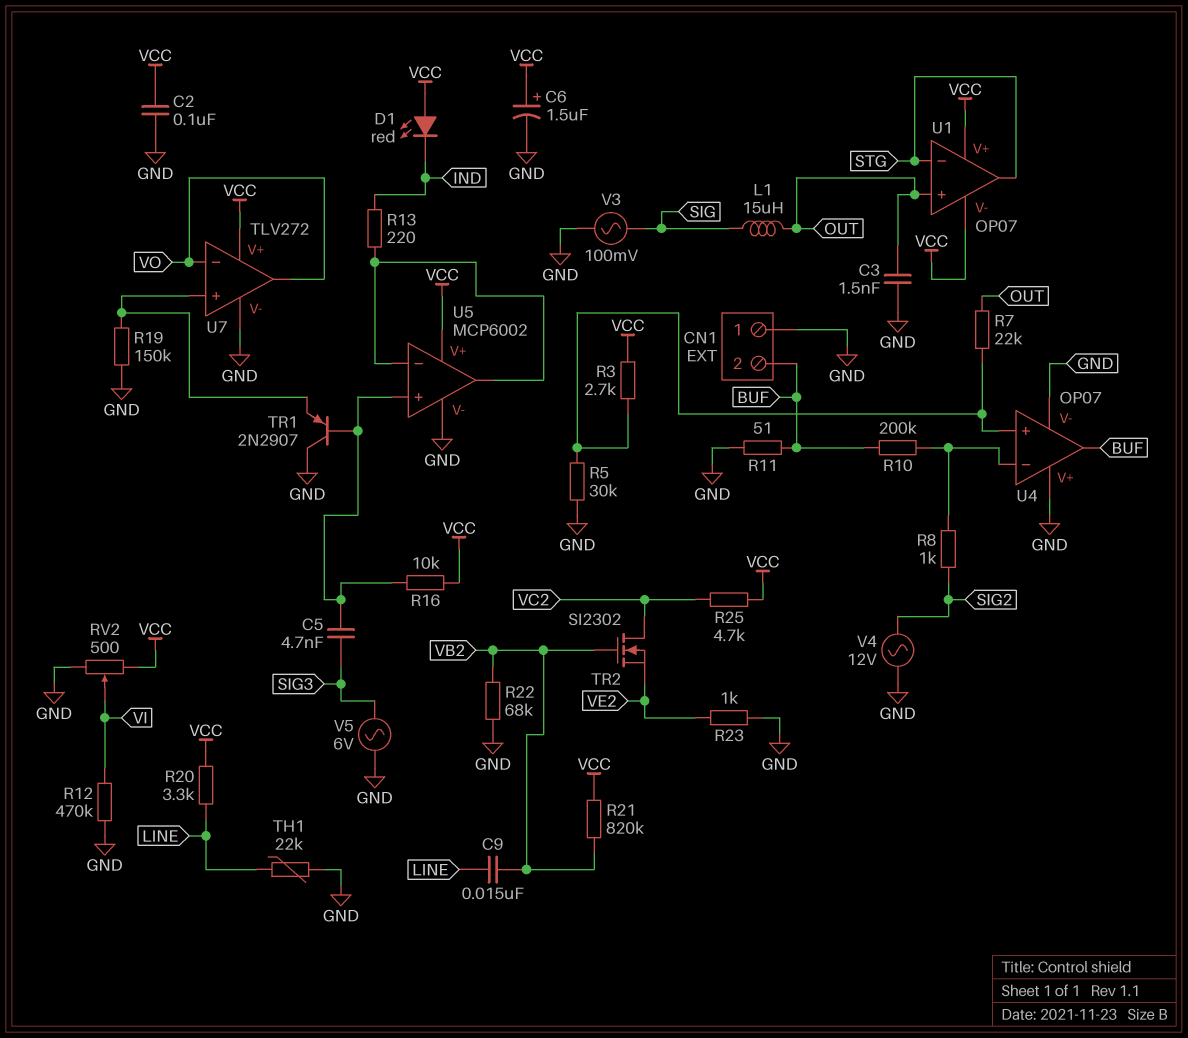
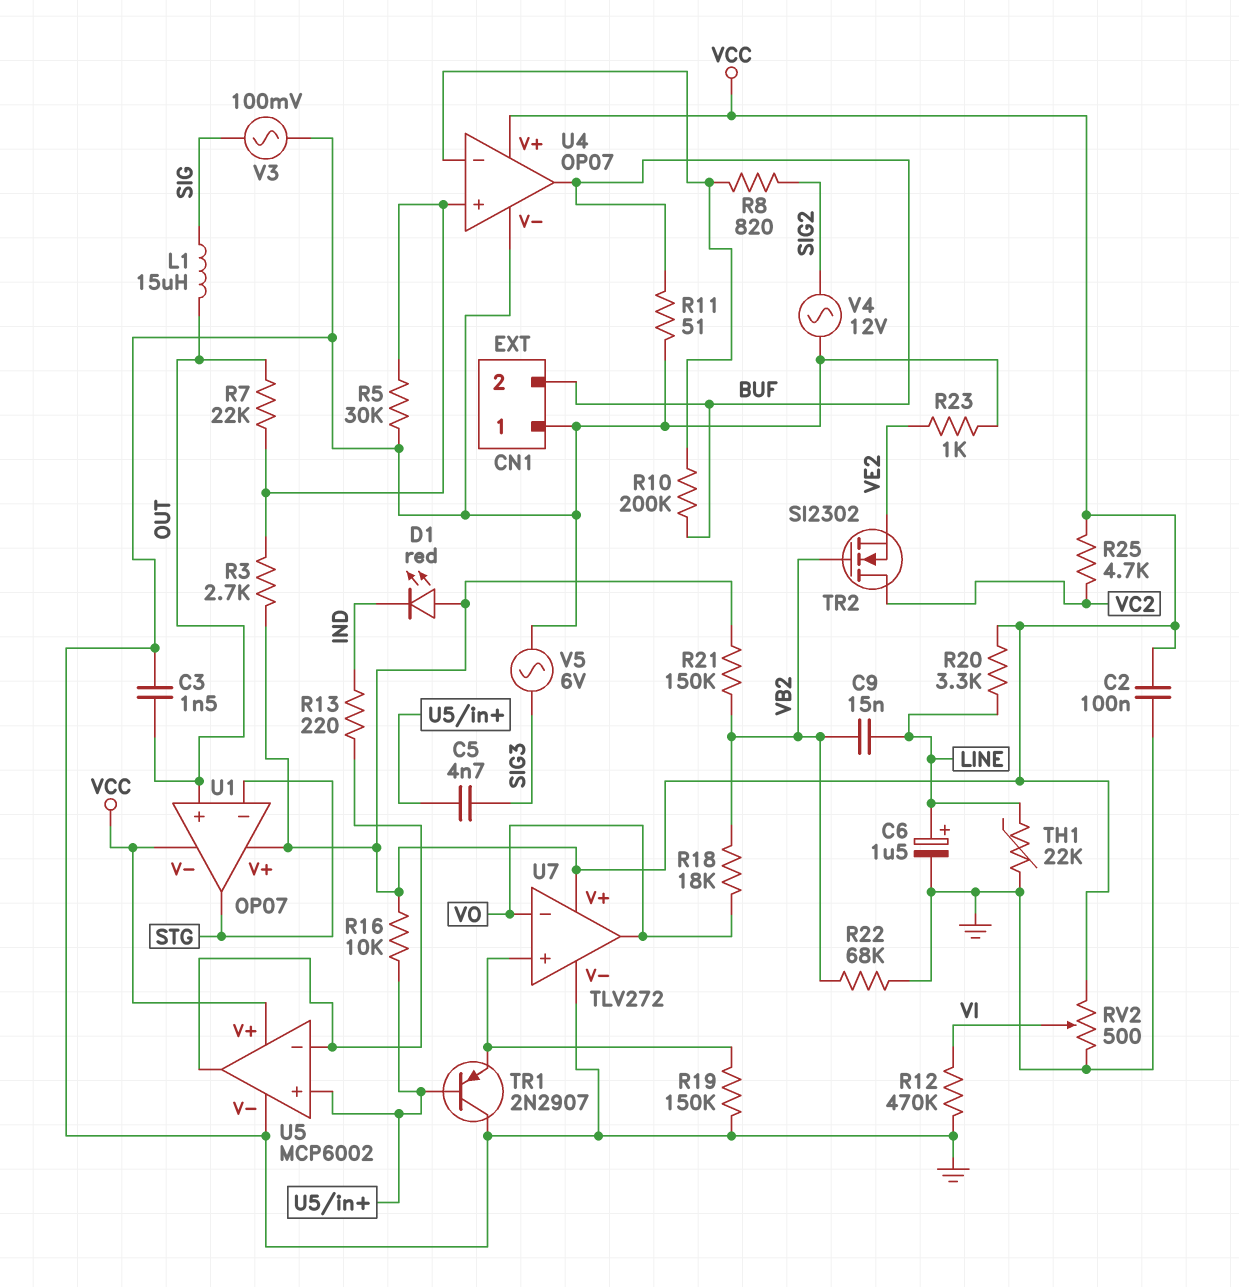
C6: 1.5uF (plus VCC, minus GND) -> 1.5uF (plus LINE, minus GND)
R8: 1k (SIG2, U4/in-) -> 820 (SIG2, U4/in-)
R18: none -> 18k (VB2, VO)
R21: 820k (VB2, VCC) -> 150k (VB2, VCC)
U4 pin V+: GND -> VCC

